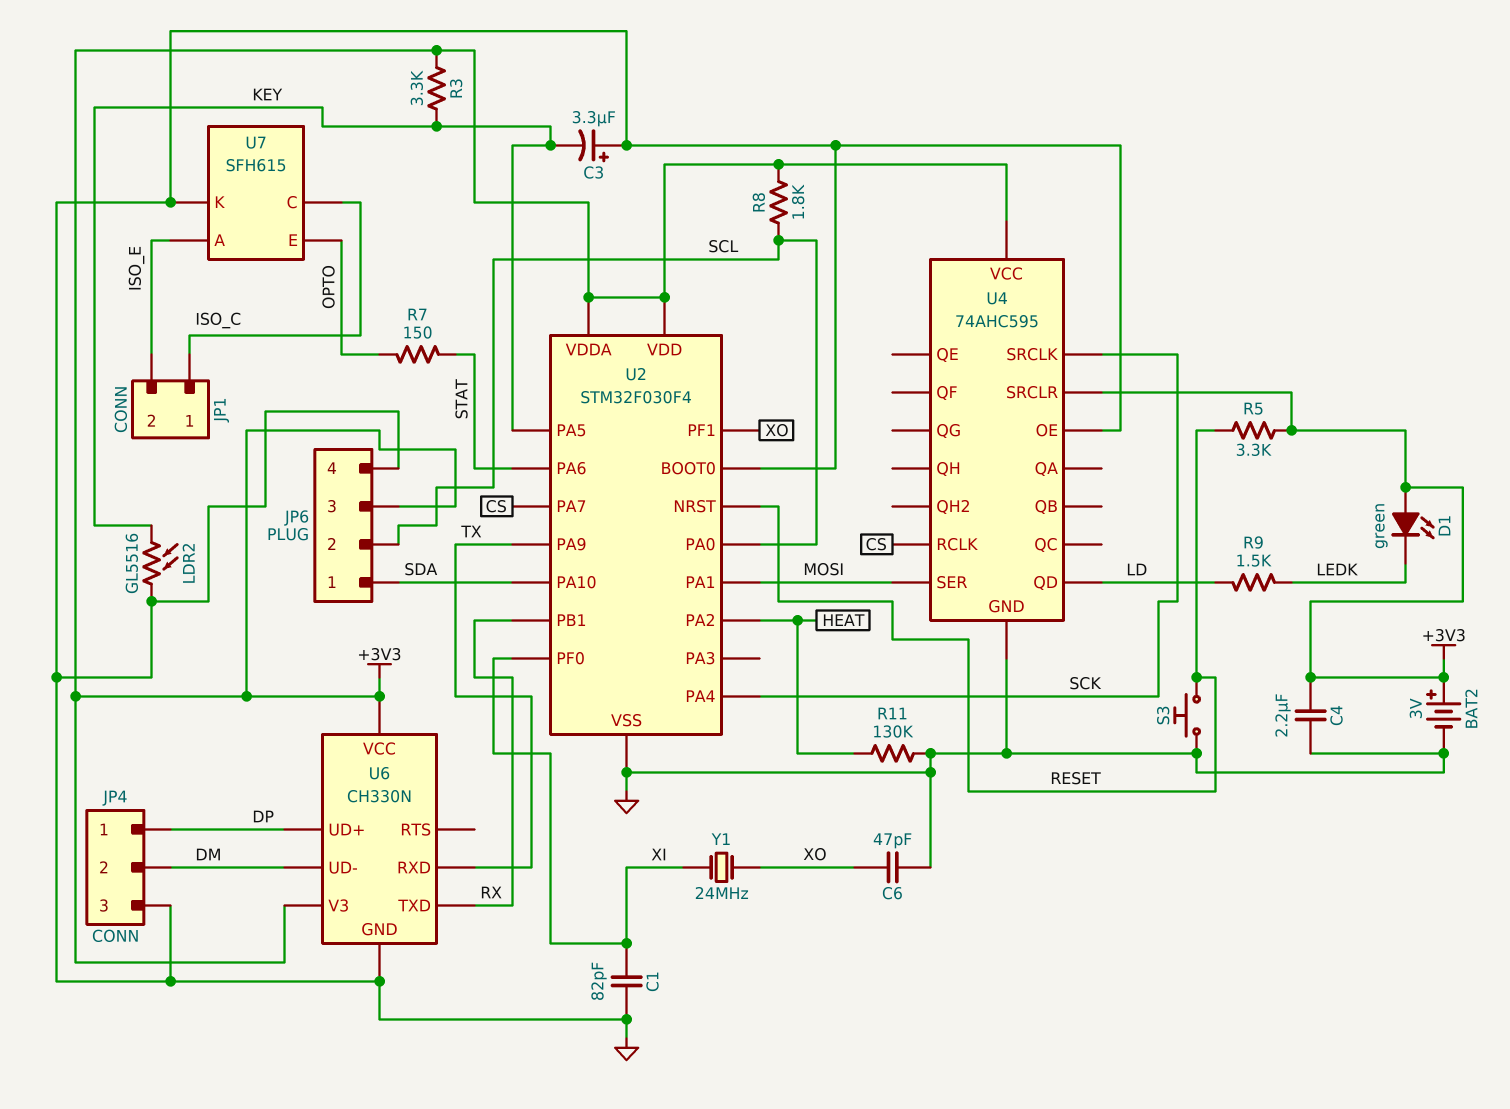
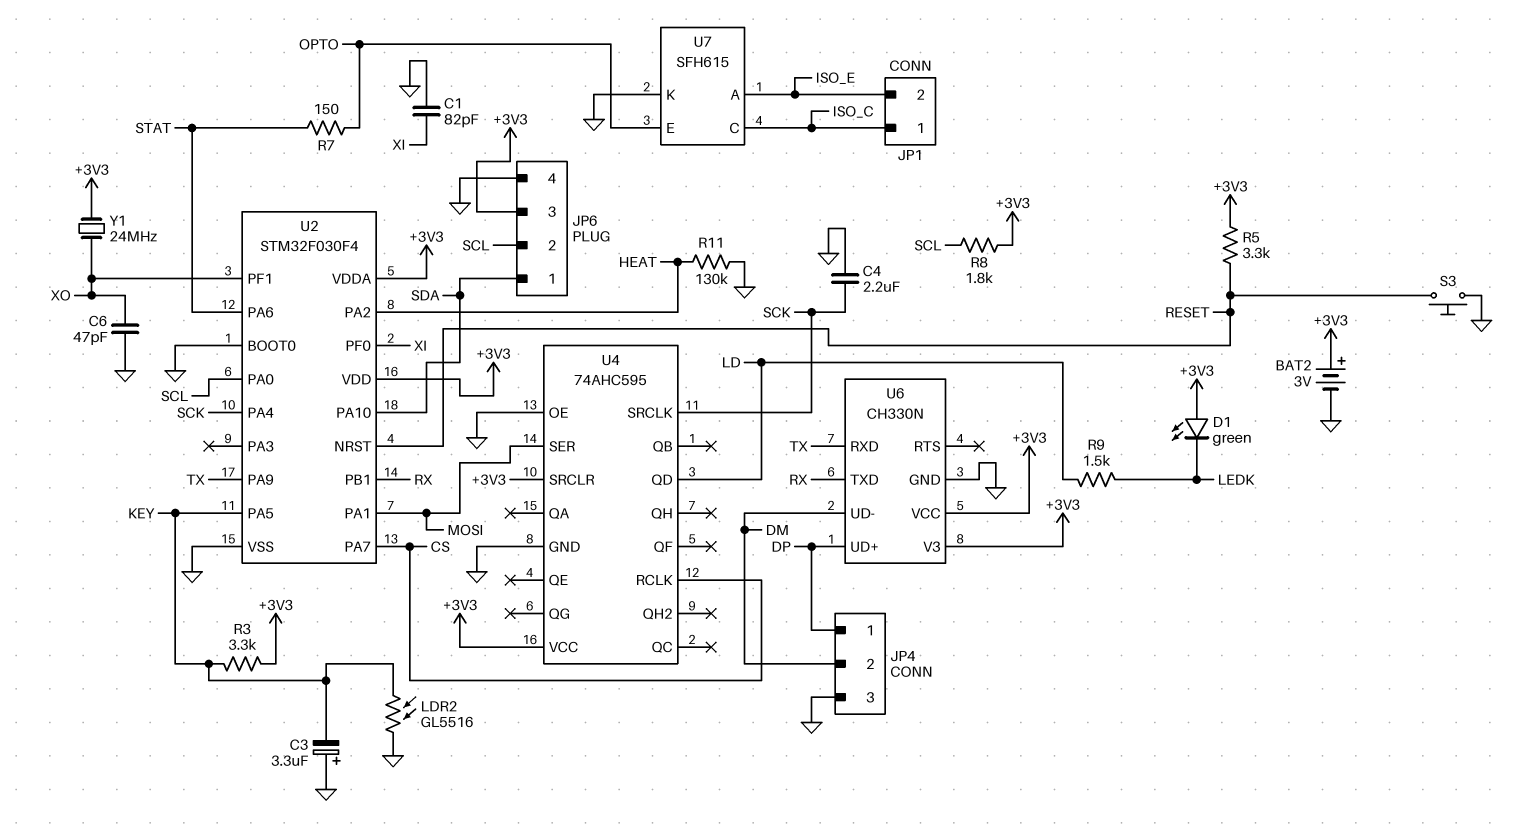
C4: 2.2uF (+3V3, GND) -> 2.2uF (GND, SCK)
Y1: 24MHz (XI, XO) -> 24MHz (+3V3, XO)

